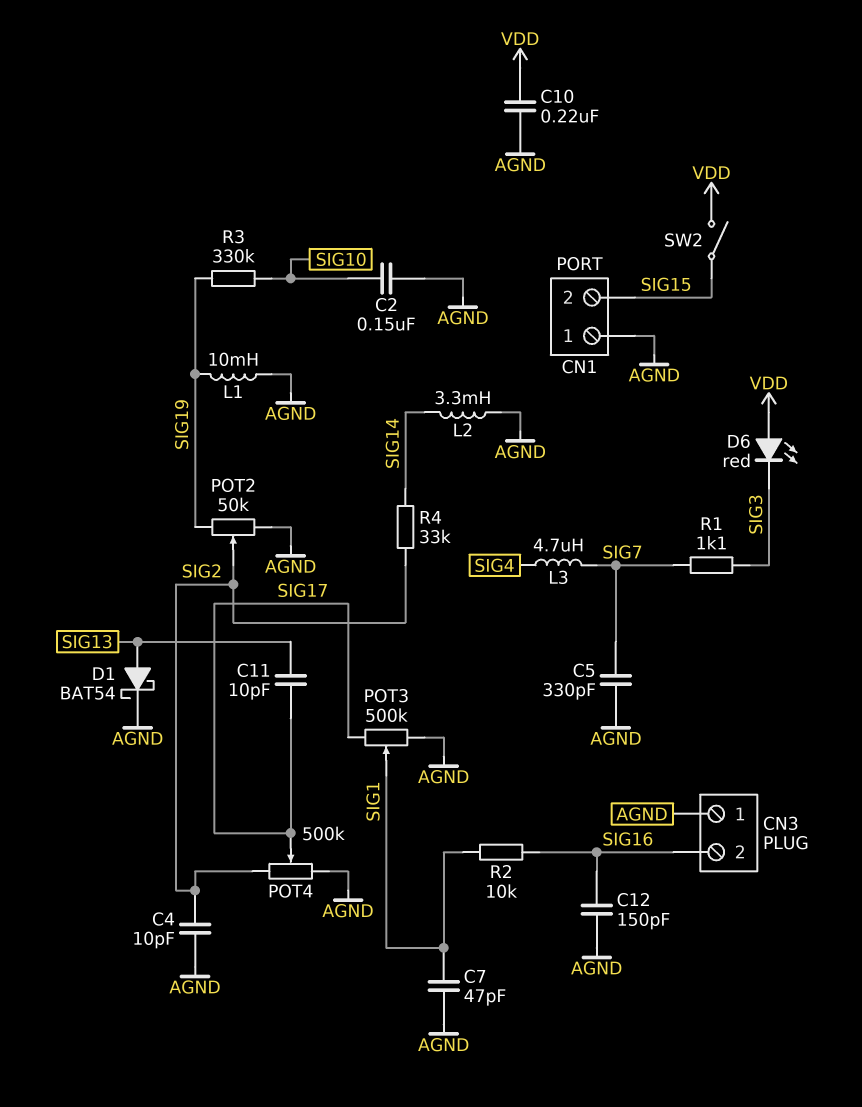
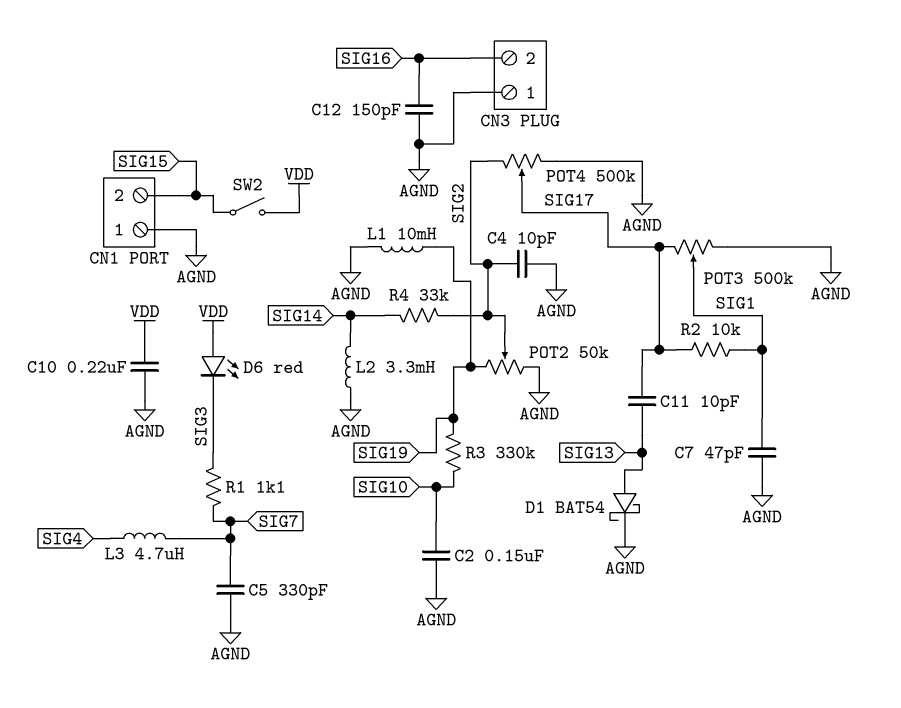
R2: 10k (SIG1, SIG16) -> 10k (SIG1, SIG17)

